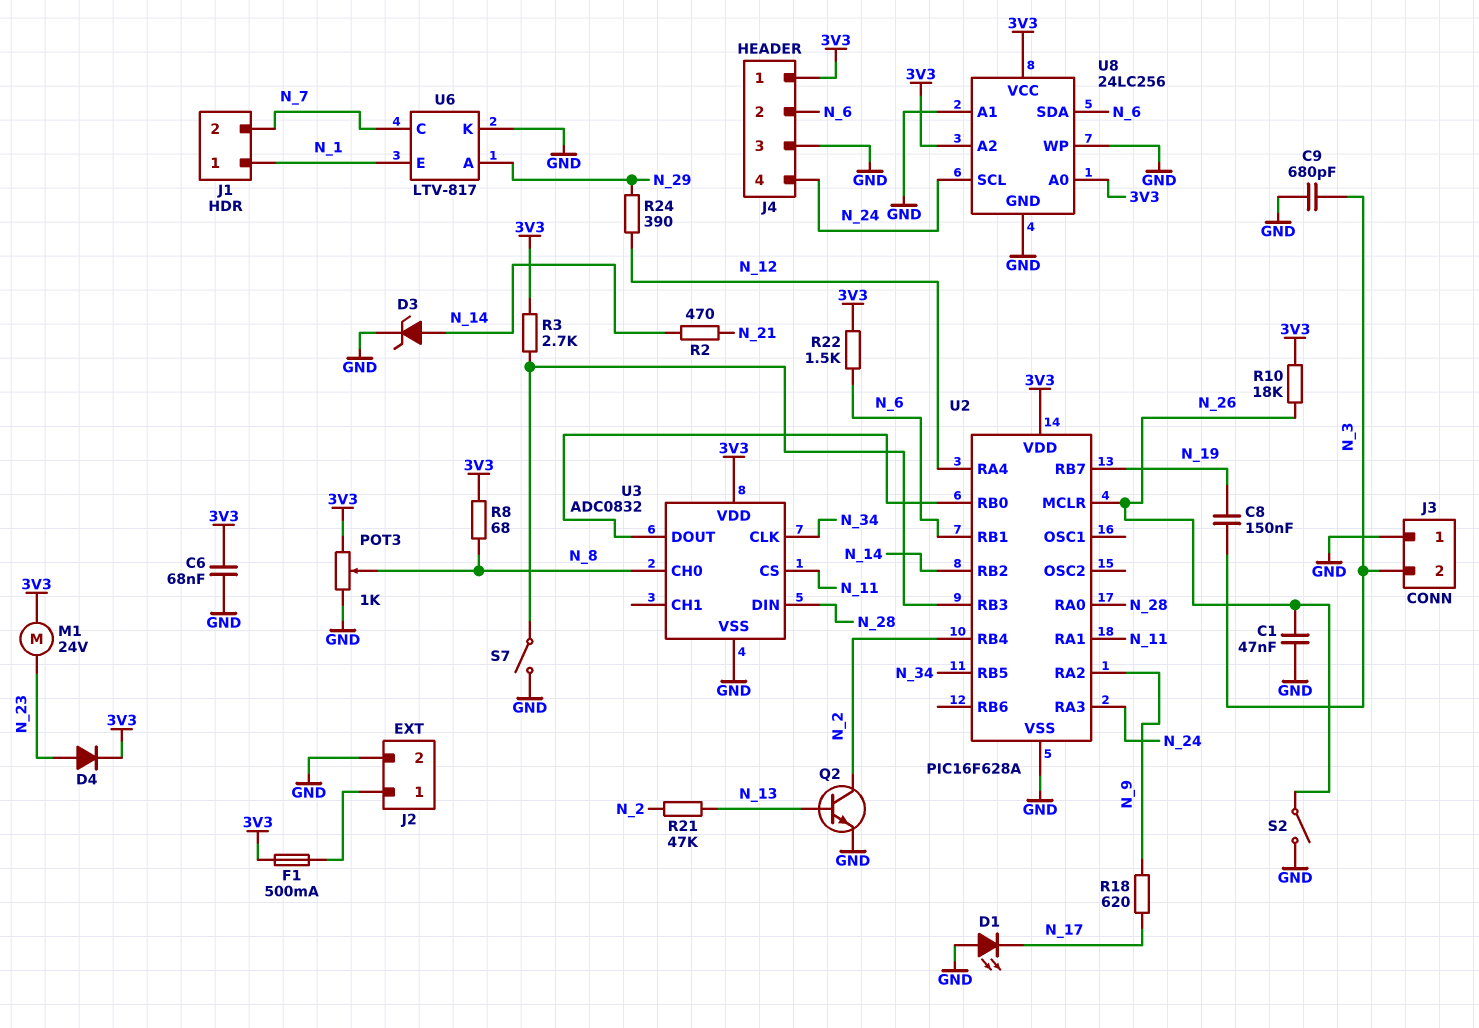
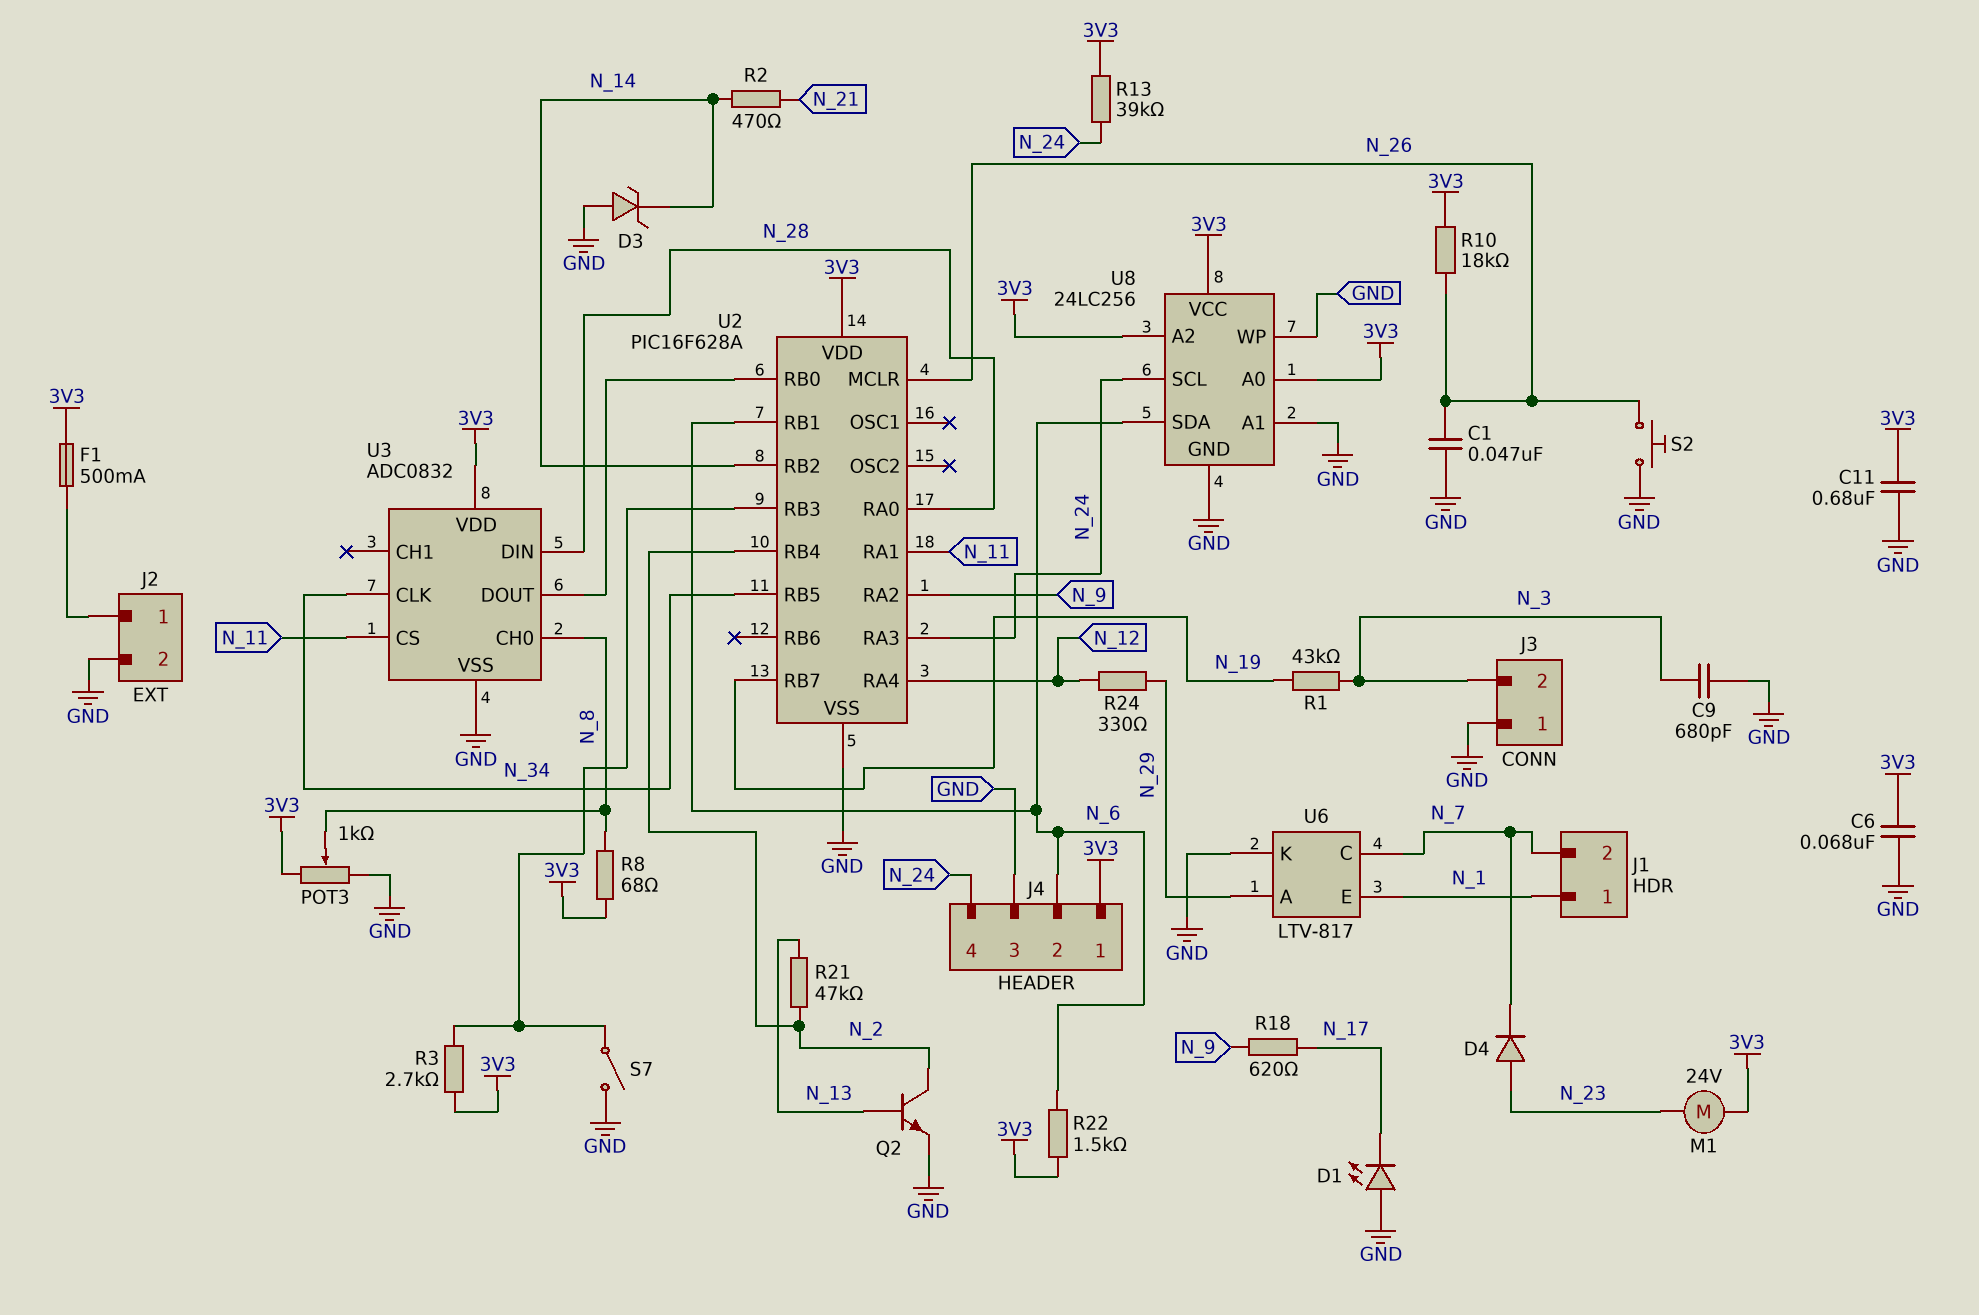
C8: 150nF (N_3, N_19) -> none
C11: none -> 680nF (3V3, GND)
D3: zener (A N_14, K GND) -> zener (A GND, K N_14)
D4: diode (A N_23, K 3V3) -> diode (A N_23, K N_7)
R1: none -> 43k (N_3, N_19)
R13: none -> 39k (3V3, N_24)
R24: 390 (N_12, N_29) -> 330 (N_12, N_29)
S2: switch (GND, N_26) -> button (GND, N_26)

